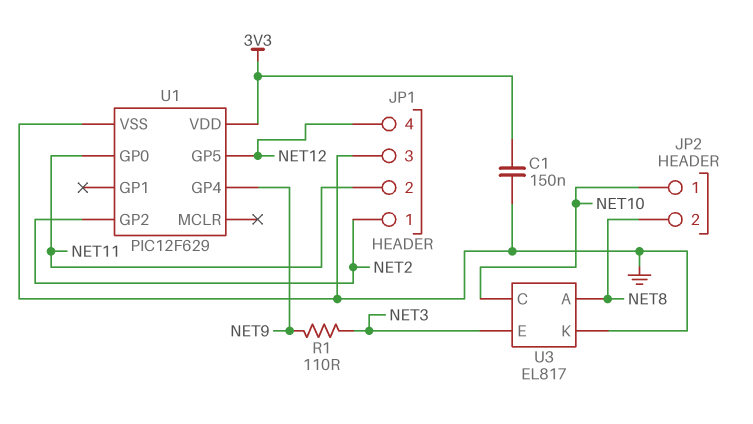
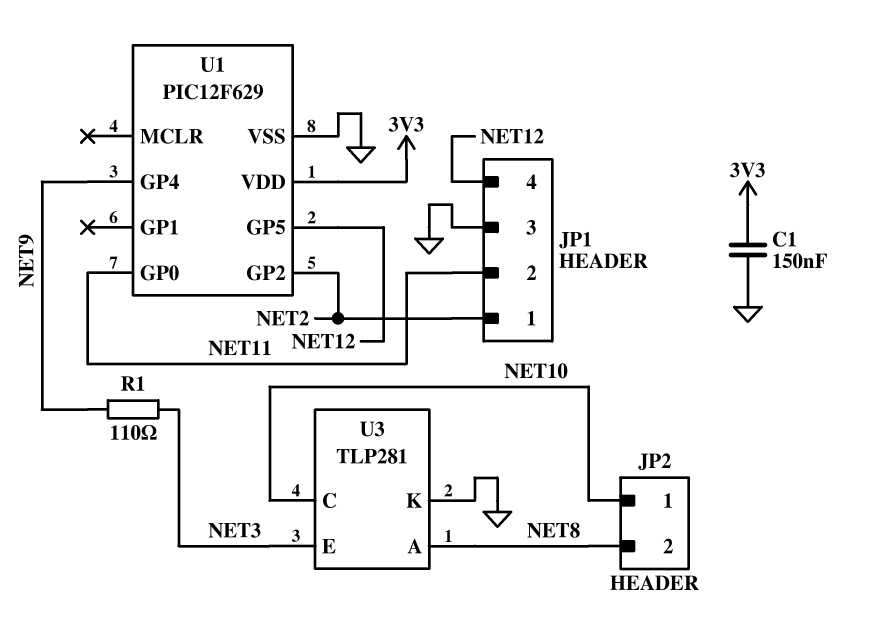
U3: EL817 -> TLP281

